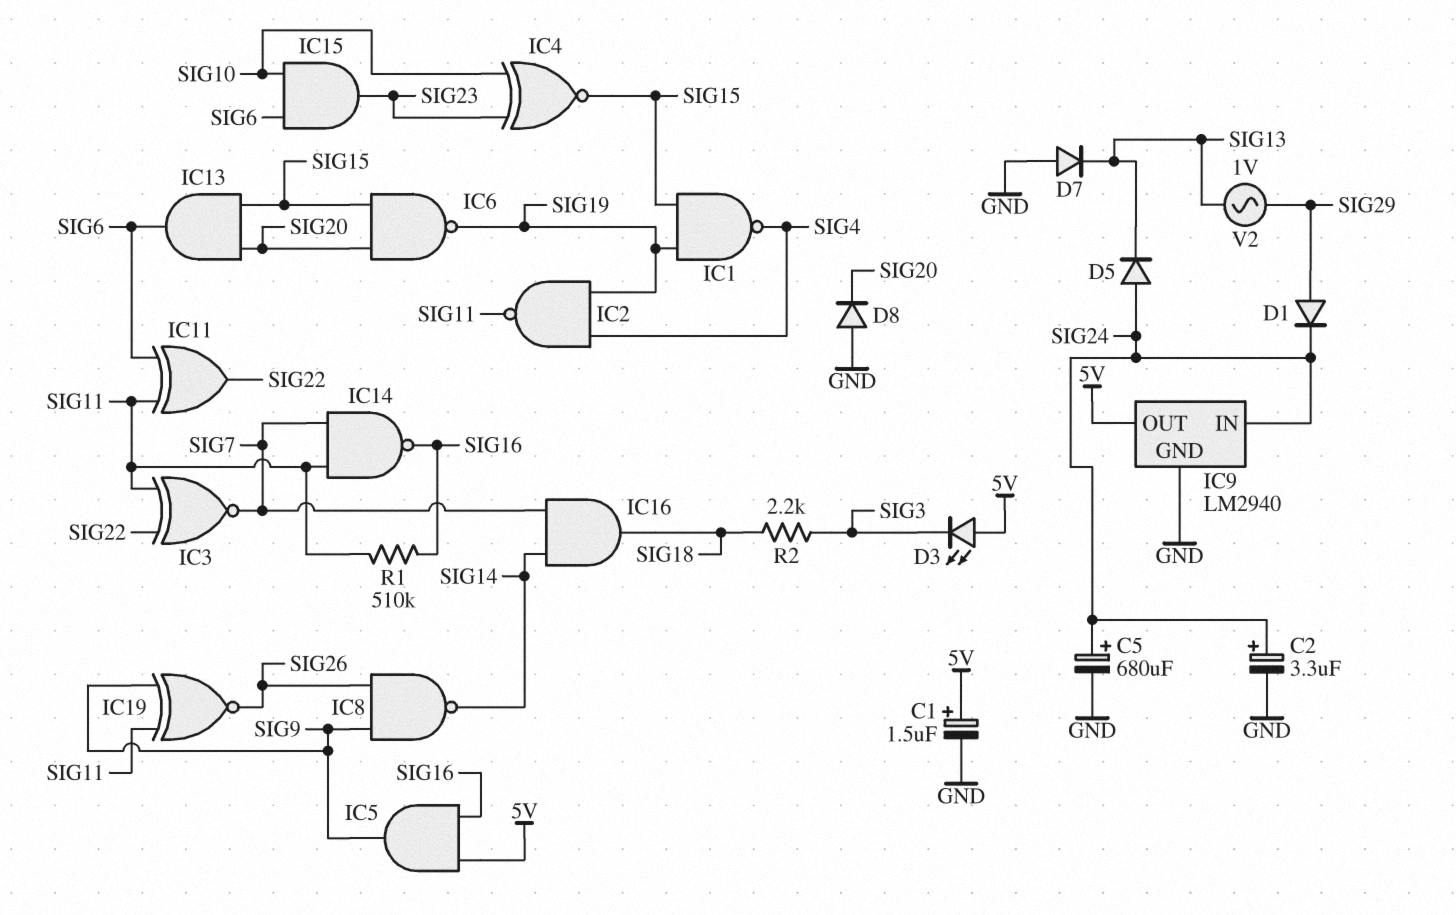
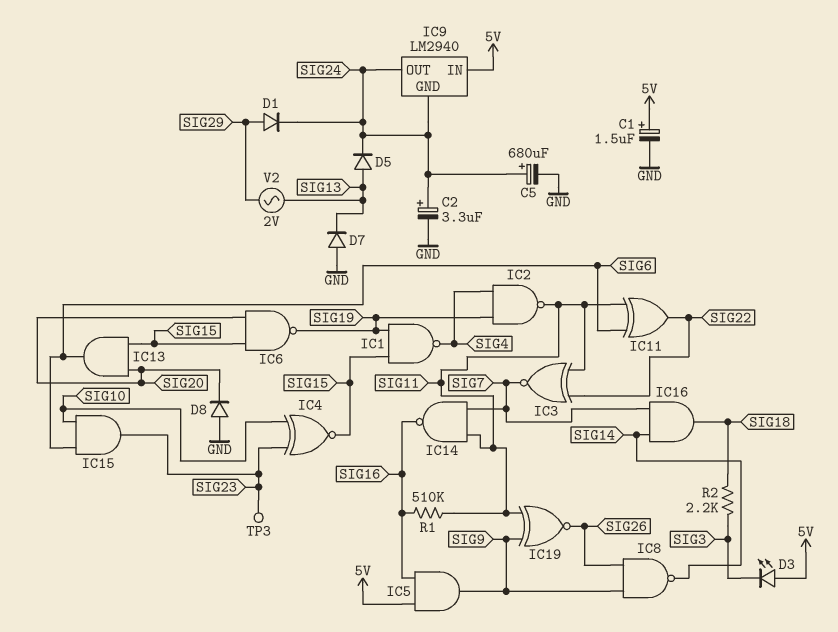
D5: diode (A SIG24, K SIG13) -> diode (A SIG13, K SIG24)
IC9 pin GND: GND -> SIG24
IC9 pin IN: SIG24 -> 5V
IC9 pin OUT: 5V -> SIG24
TP3: none -> test point (SIG23)
V2: AC 1V (SIG13, SIG29) -> AC 2V (SIG13, SIG29)

